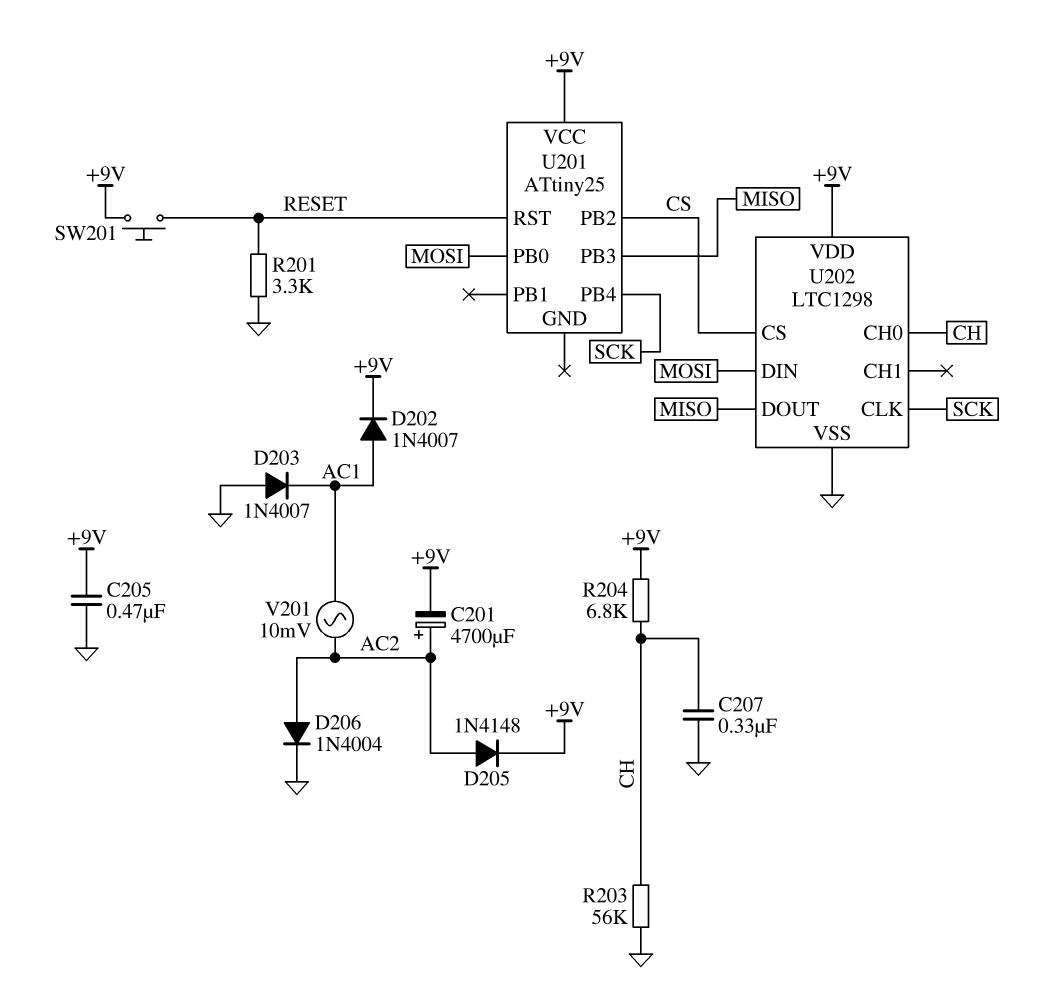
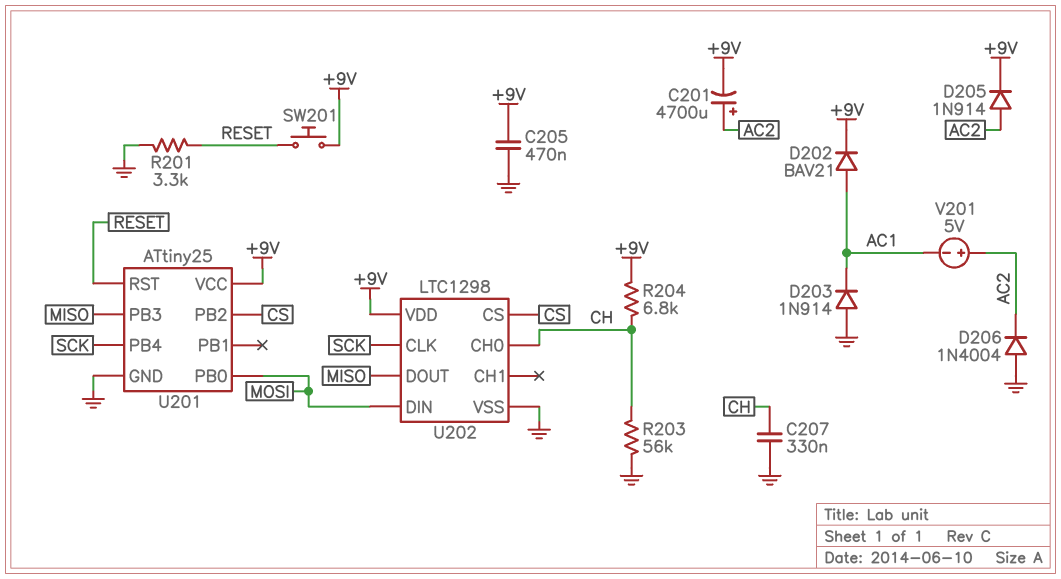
D202: diode 1N4007 (A AC1, K +9V) -> diode BAV21 (A AC1, K +9V)
D203: diode 1N4007 (A GND, K AC1) -> diode 1N914 (A GND, K AC1)
D205: diode 1N4148 (A AC2, K +9V) -> diode 1N914 (A AC2, K +9V)
D206: diode 1N4004 (A AC2, K GND) -> diode 1N4004 (A GND, K AC2)
U201 pin GND: none -> GND
V201: AC 10mV (AC1, AC2) -> 5V (plus AC2, minus AC1)

